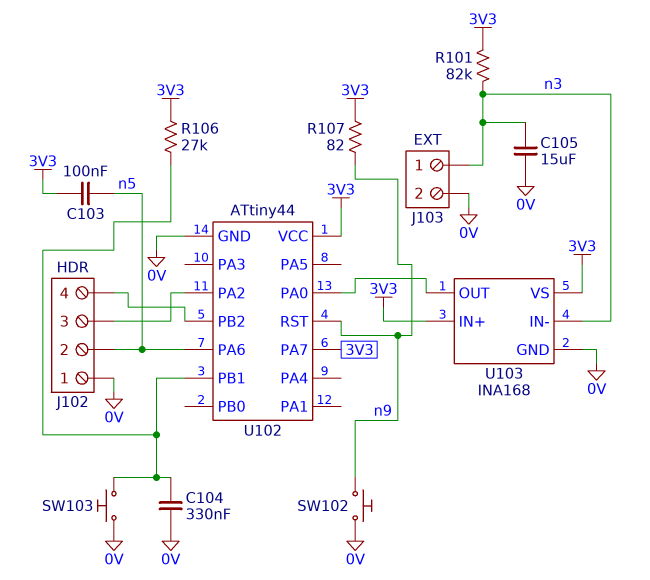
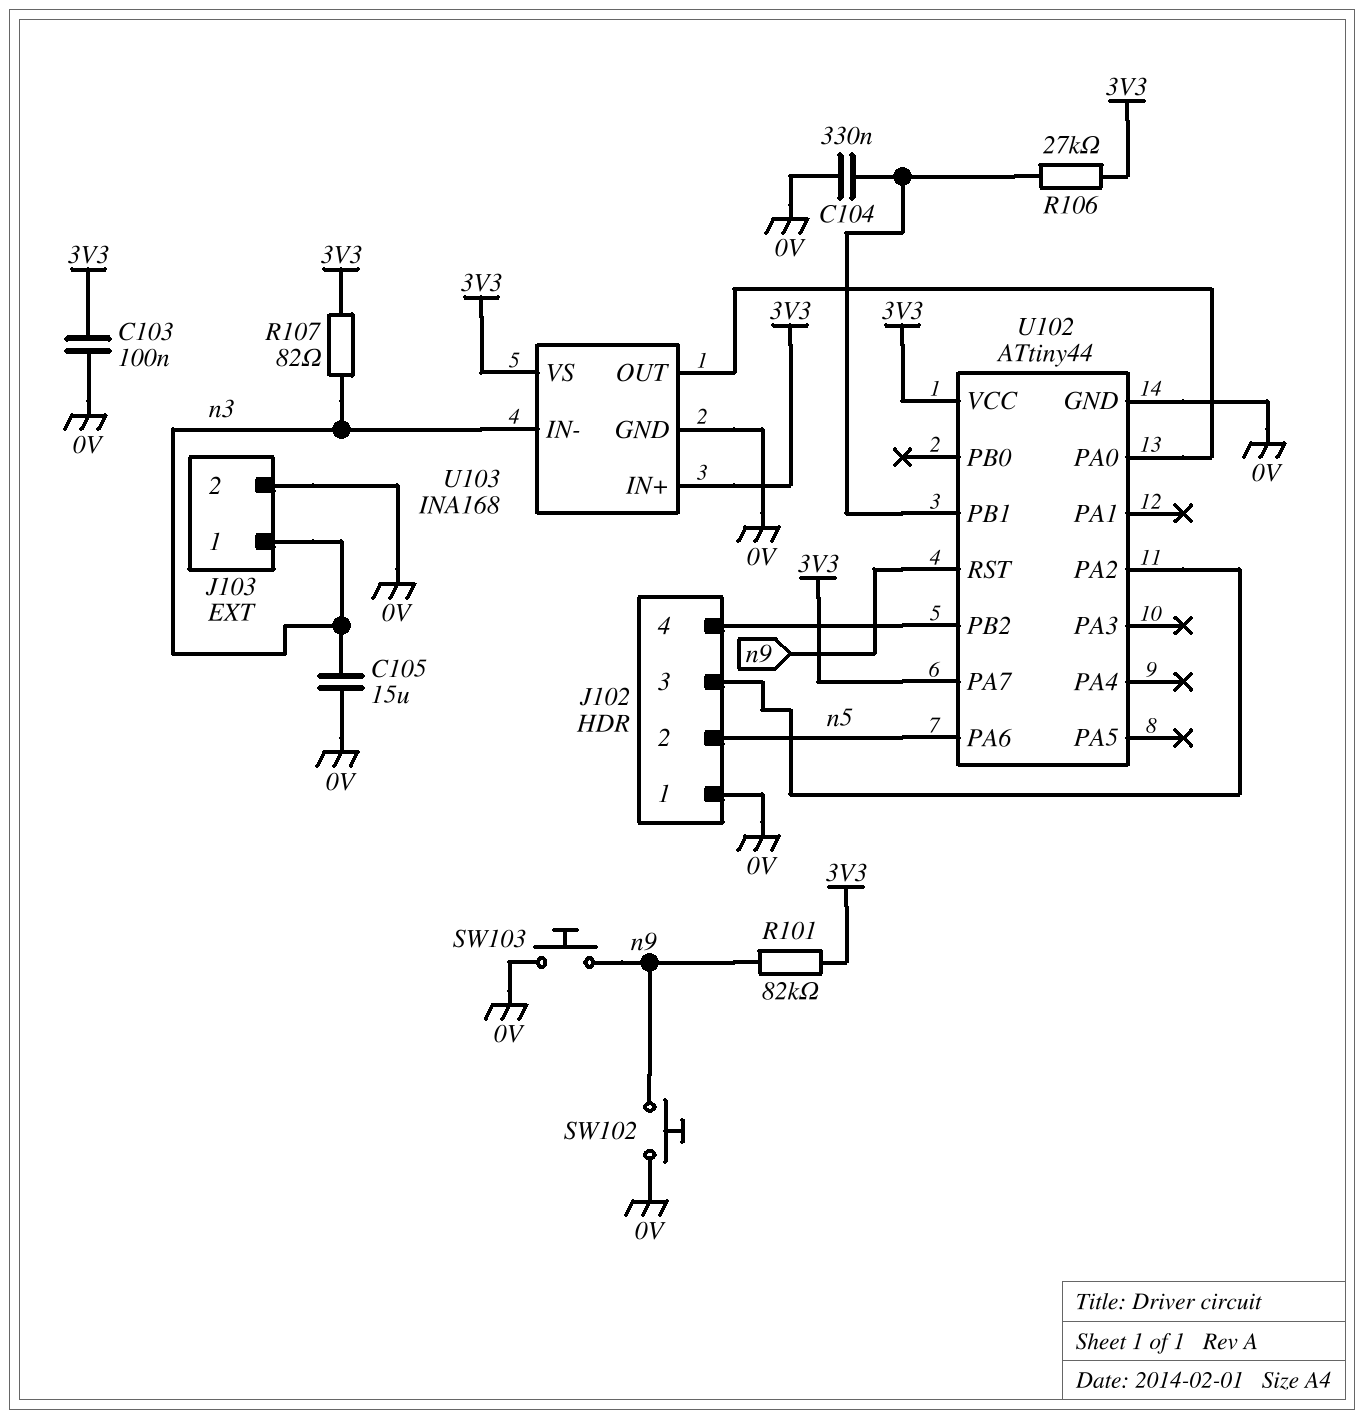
C103: 100nF (3V3, n5) -> 100nF (0V, 3V3)
R101: 82k (3V3, n3) -> 82k (3V3, n9)
R107: 82 (3V3, n9) -> 82 (3V3, n3)
SW103: button (0V, U102/PB1) -> button (0V, n9)

